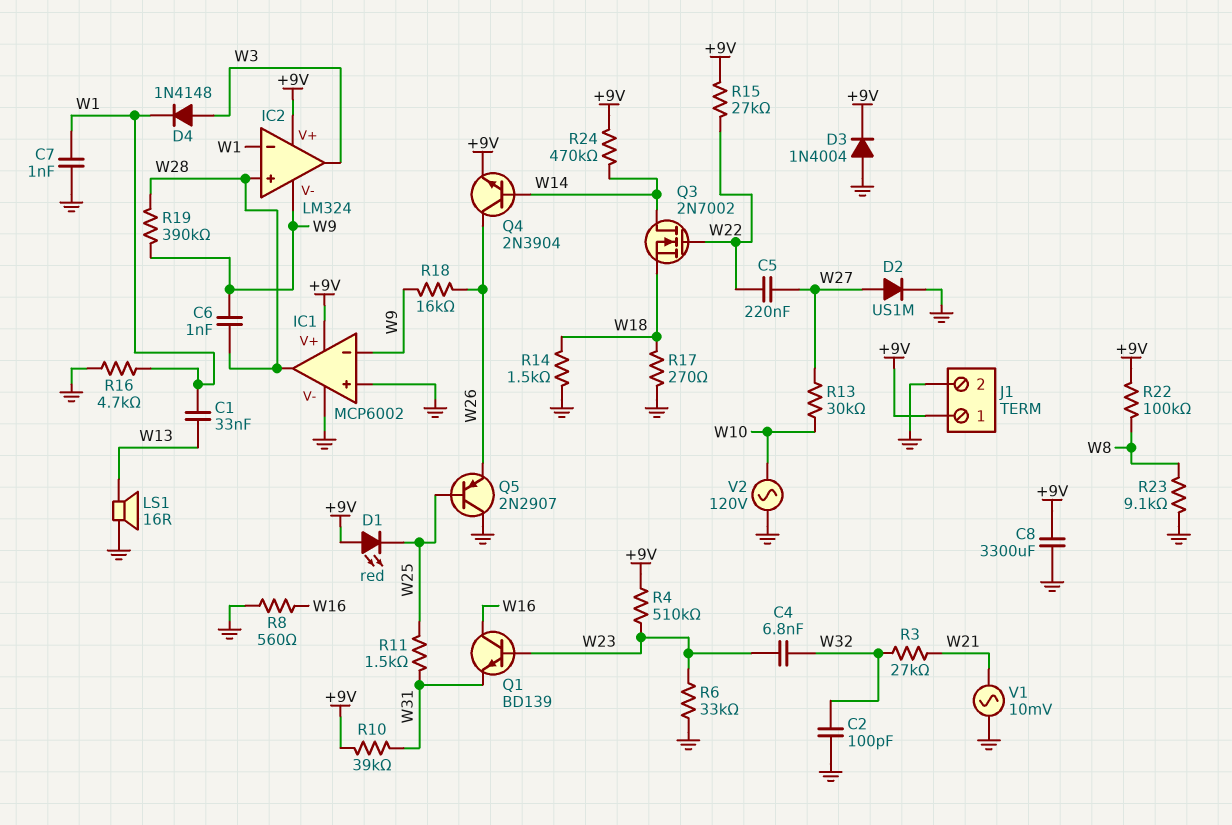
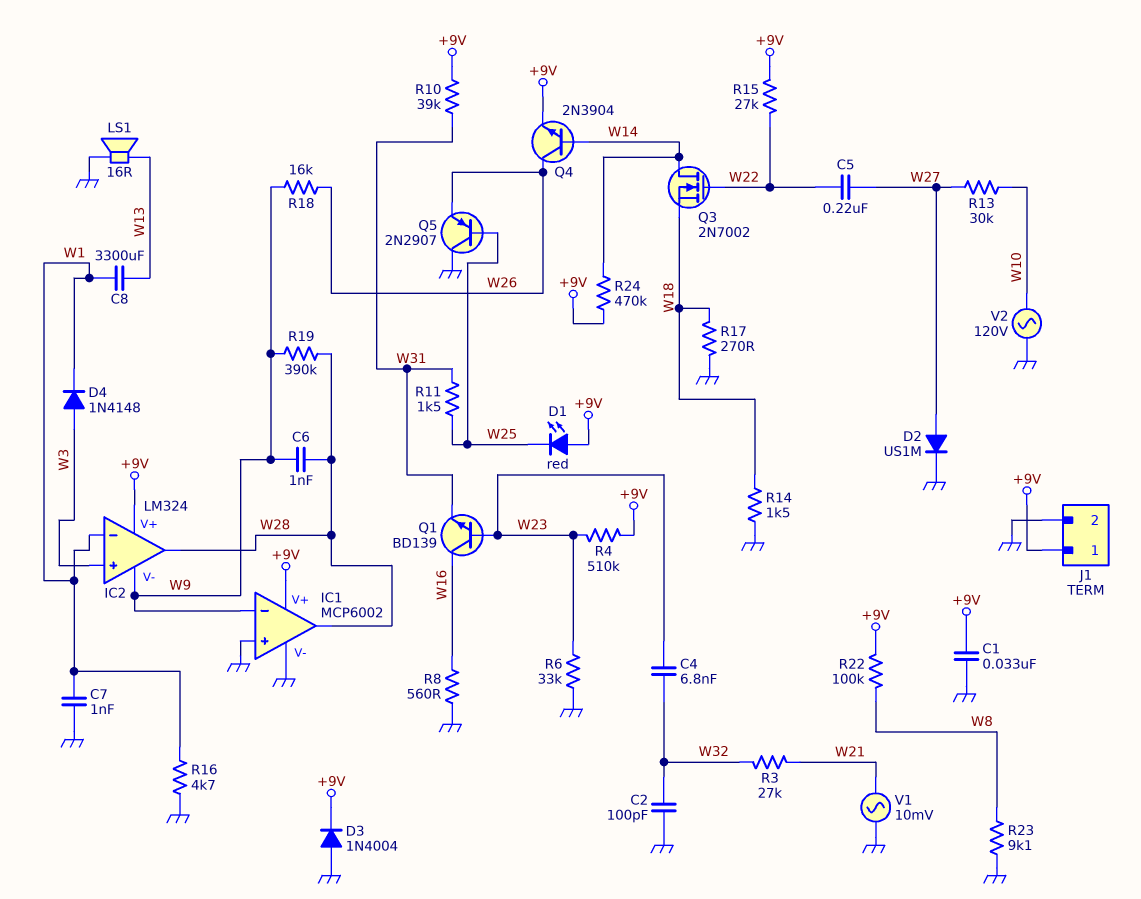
C1: 33nF (W1, W13) -> 33nF (+9V, GND)
C8: 3300uF (+9V, GND) -> 3300uF (W1, W13)
IC2 pin in+: W28 -> W3
IC2 pin out: W3 -> W28

